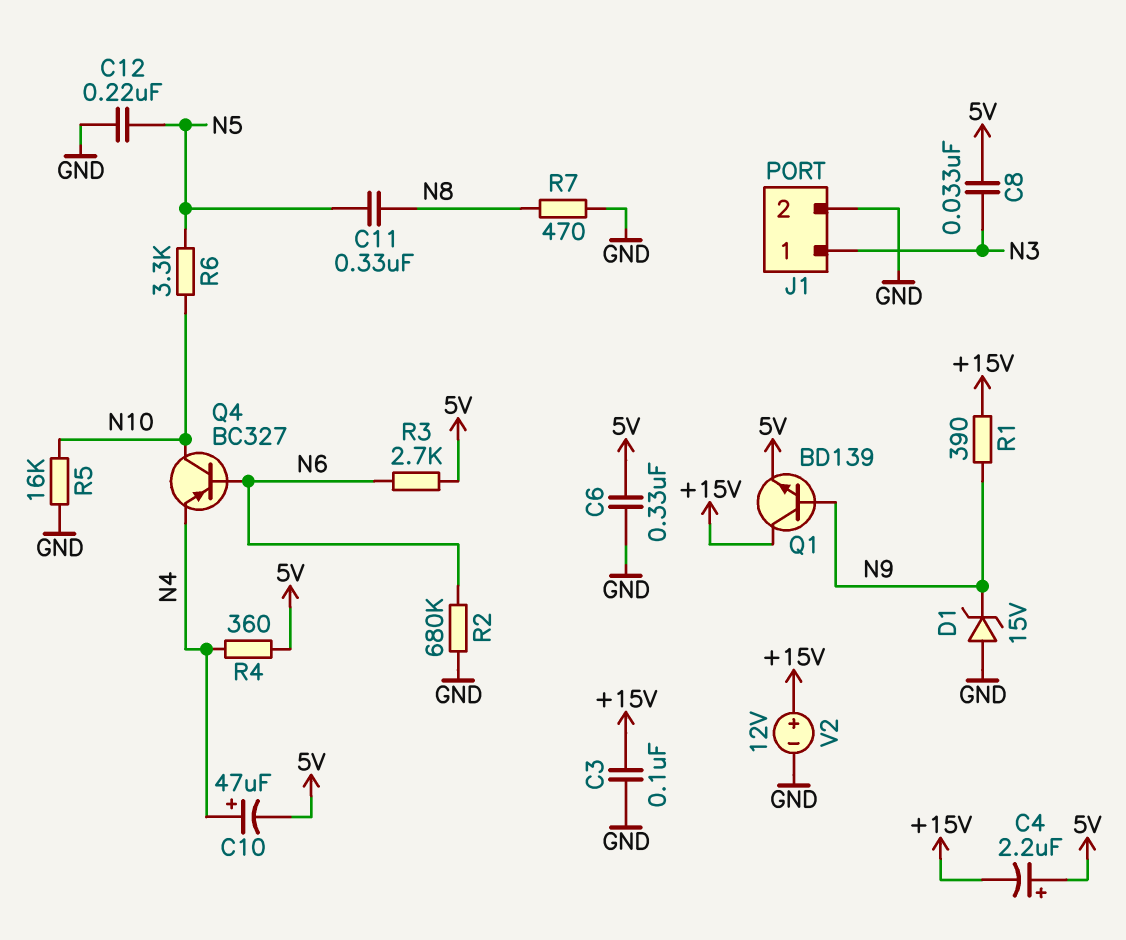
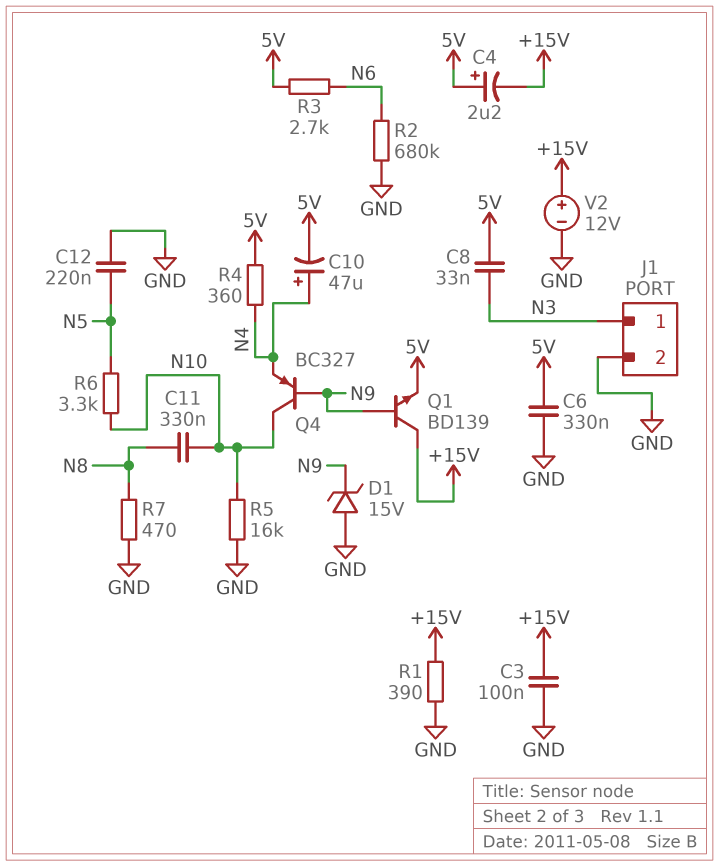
C11: 330nF (N5, N8) -> 330nF (N8, N10)
Q4: PNP BC327 (B N6, C N10, E N4) -> PNP BC327 (B N9, C N10, E N4)
R1: 390 (+15V, N9) -> 390 (+15V, GND)

